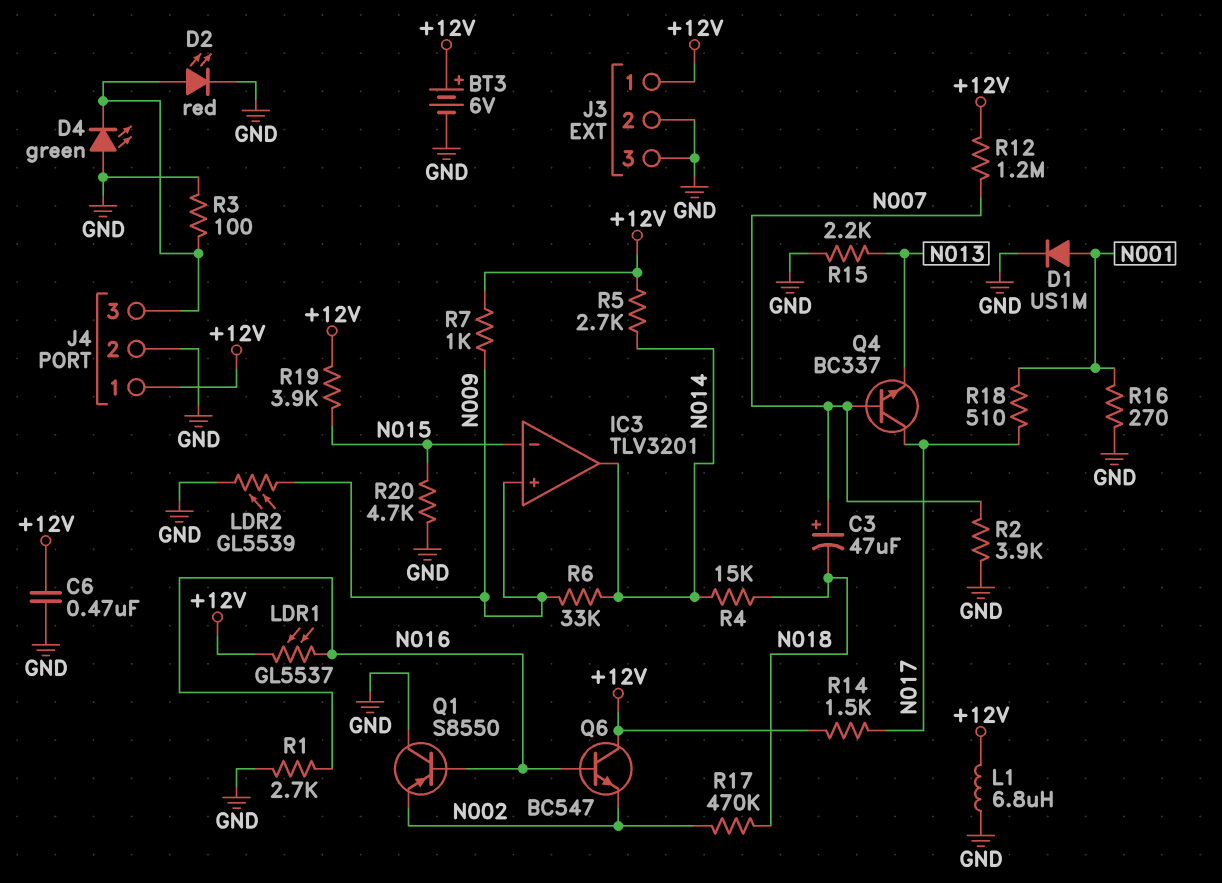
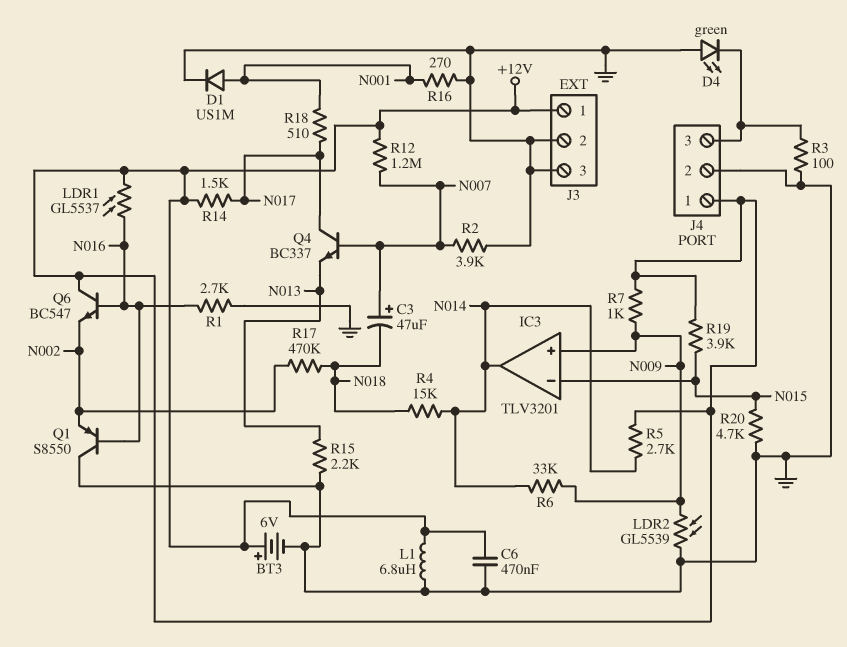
D2: LED red (A J4/3, K GND) -> none

